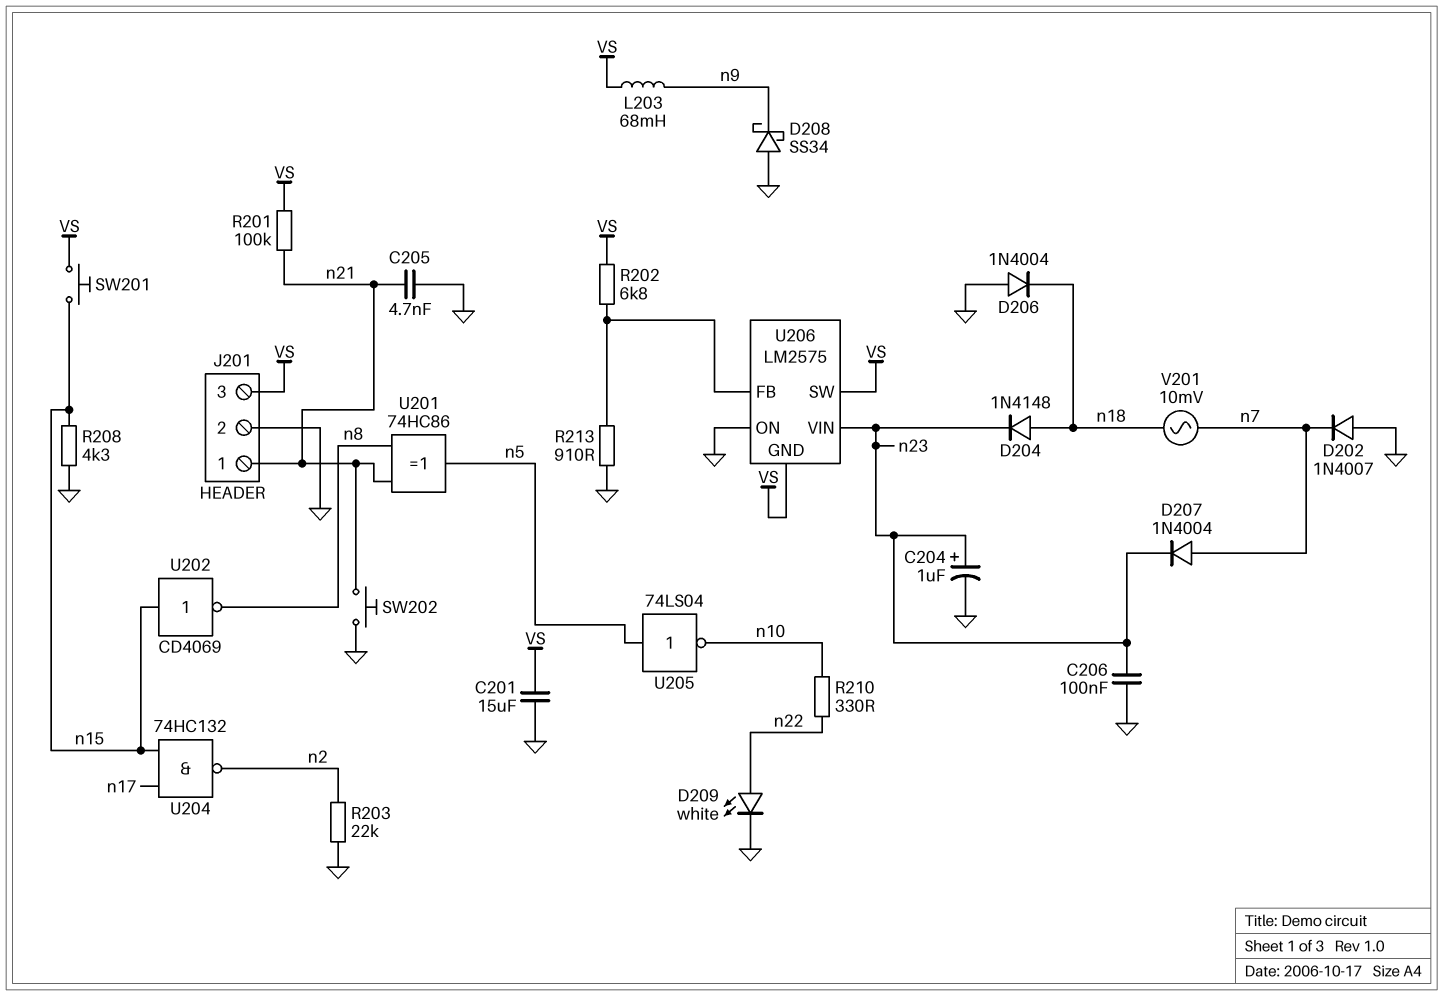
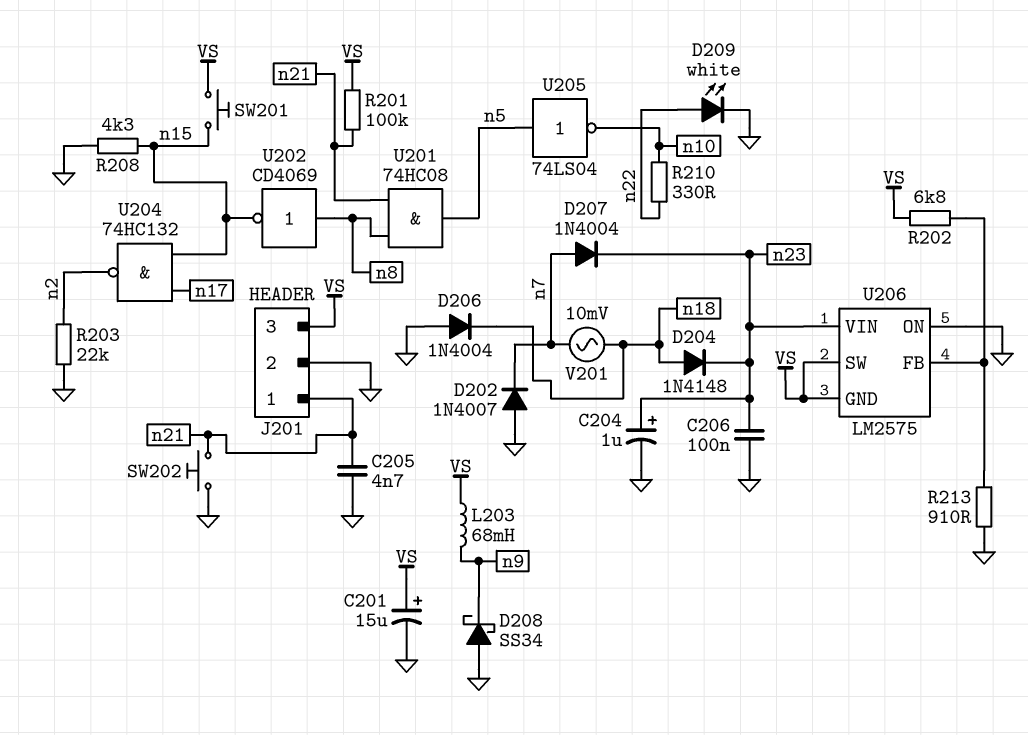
C201: 15uF (GND, VS) -> 15uF (plus VS, minus GND)
U201: XOR 74HC86 (in n8, in n21, out n5) -> AND 74HC08 (in n8, in n21, out n5)
U202: NOT CD4069 (in n15, out n8) -> NOT CD4069 (in n8, out n15)

